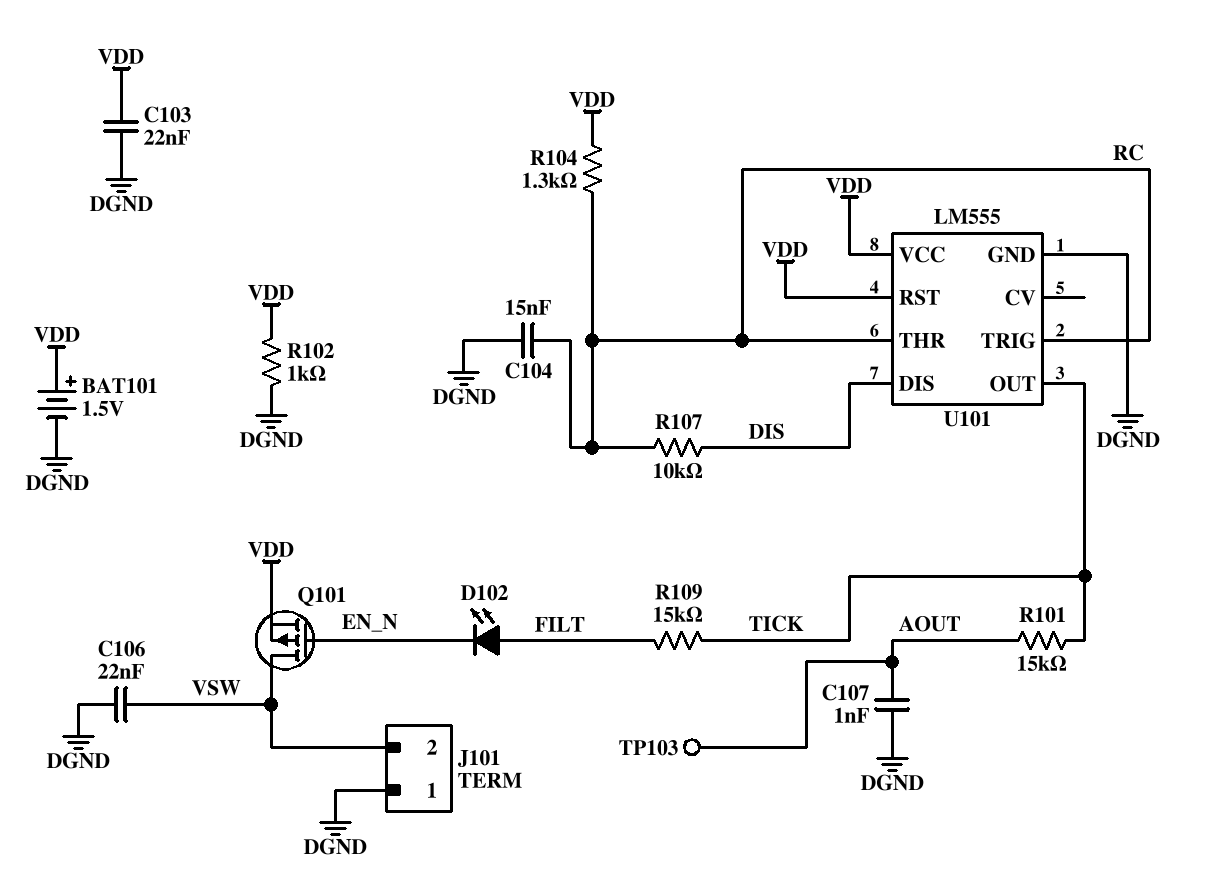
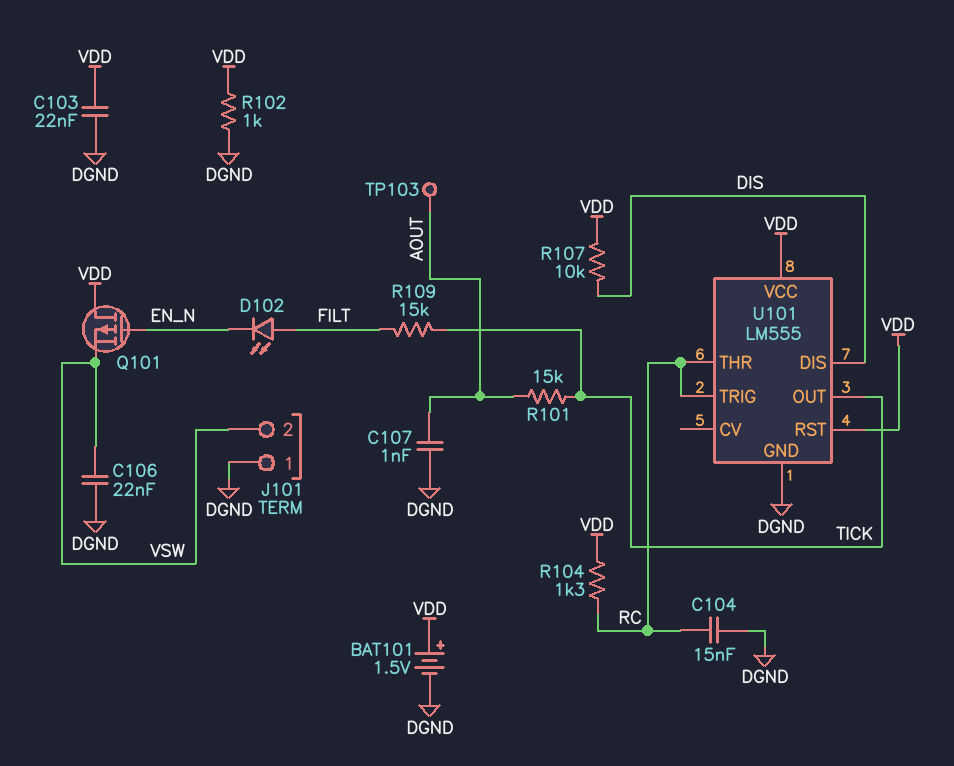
Q101: PMOS (G EN_N, D VSW, S VDD) -> PMOS (G EN_N, D VDD, S VSW)
R107: 10k (DIS, RC) -> 10k (DIS, VDD)

